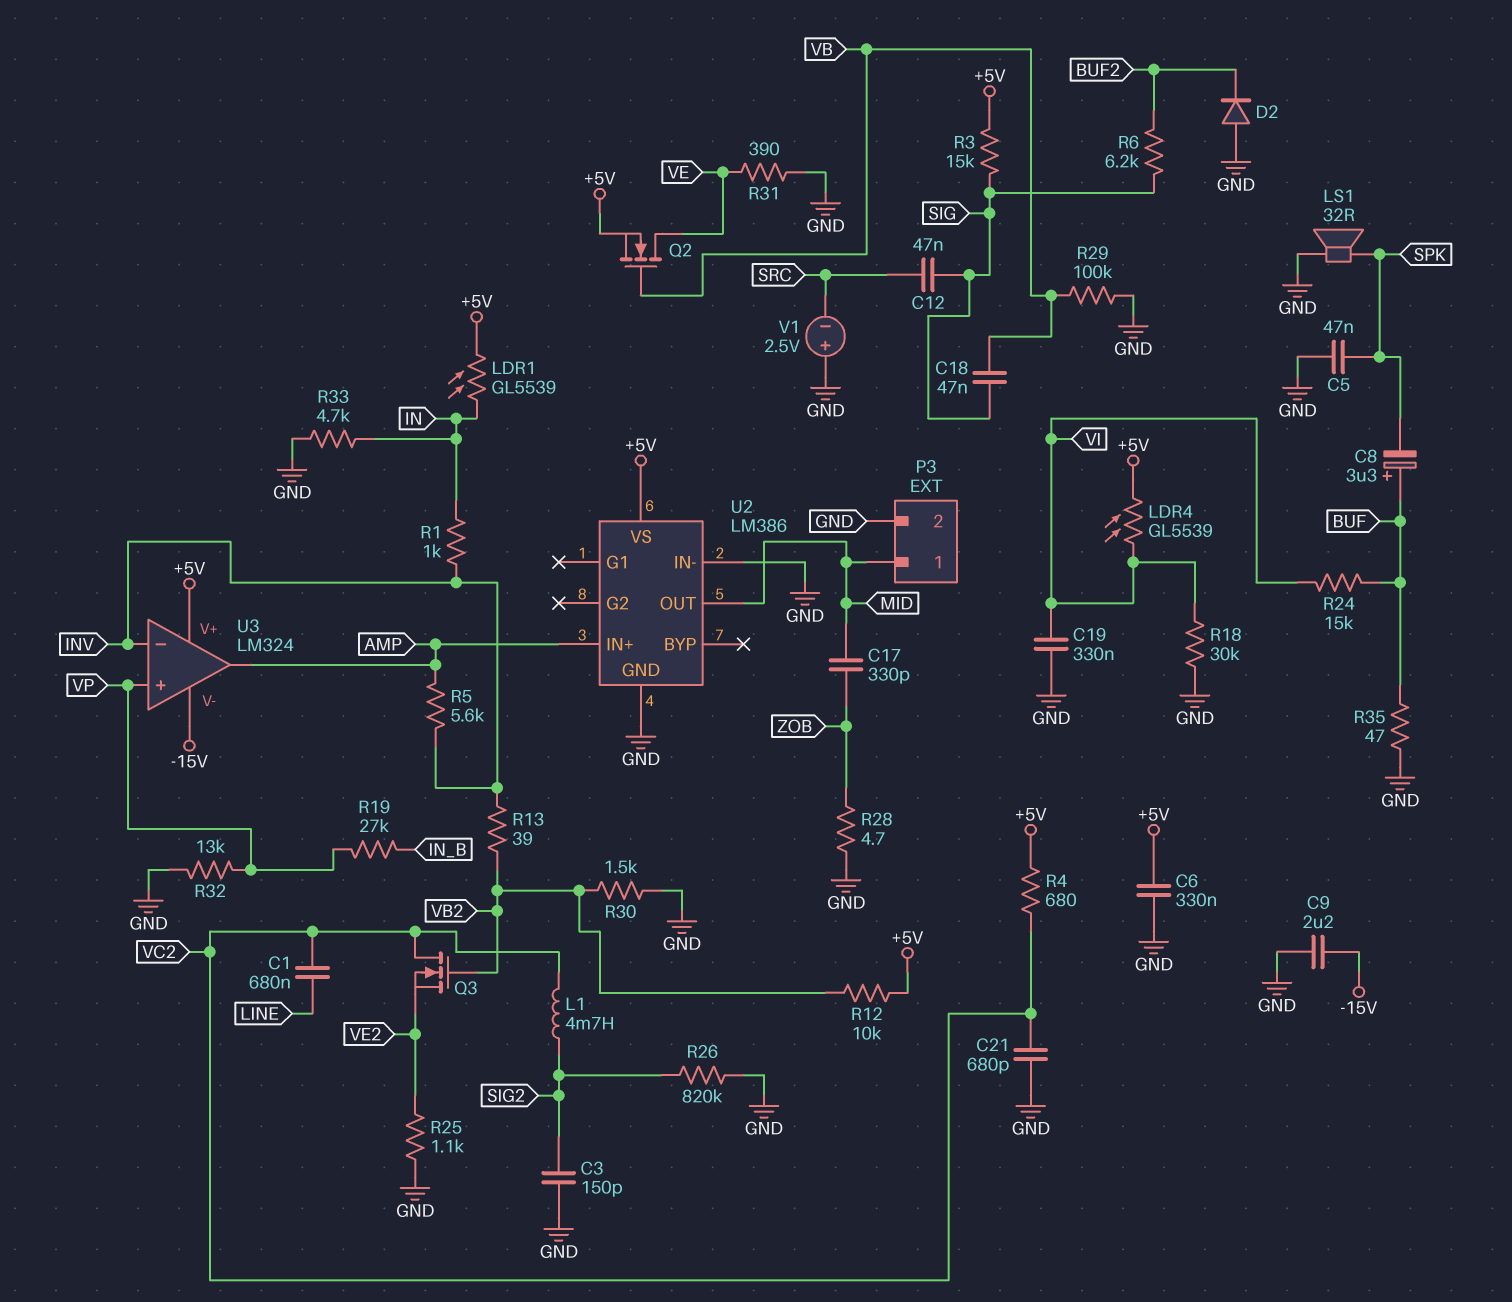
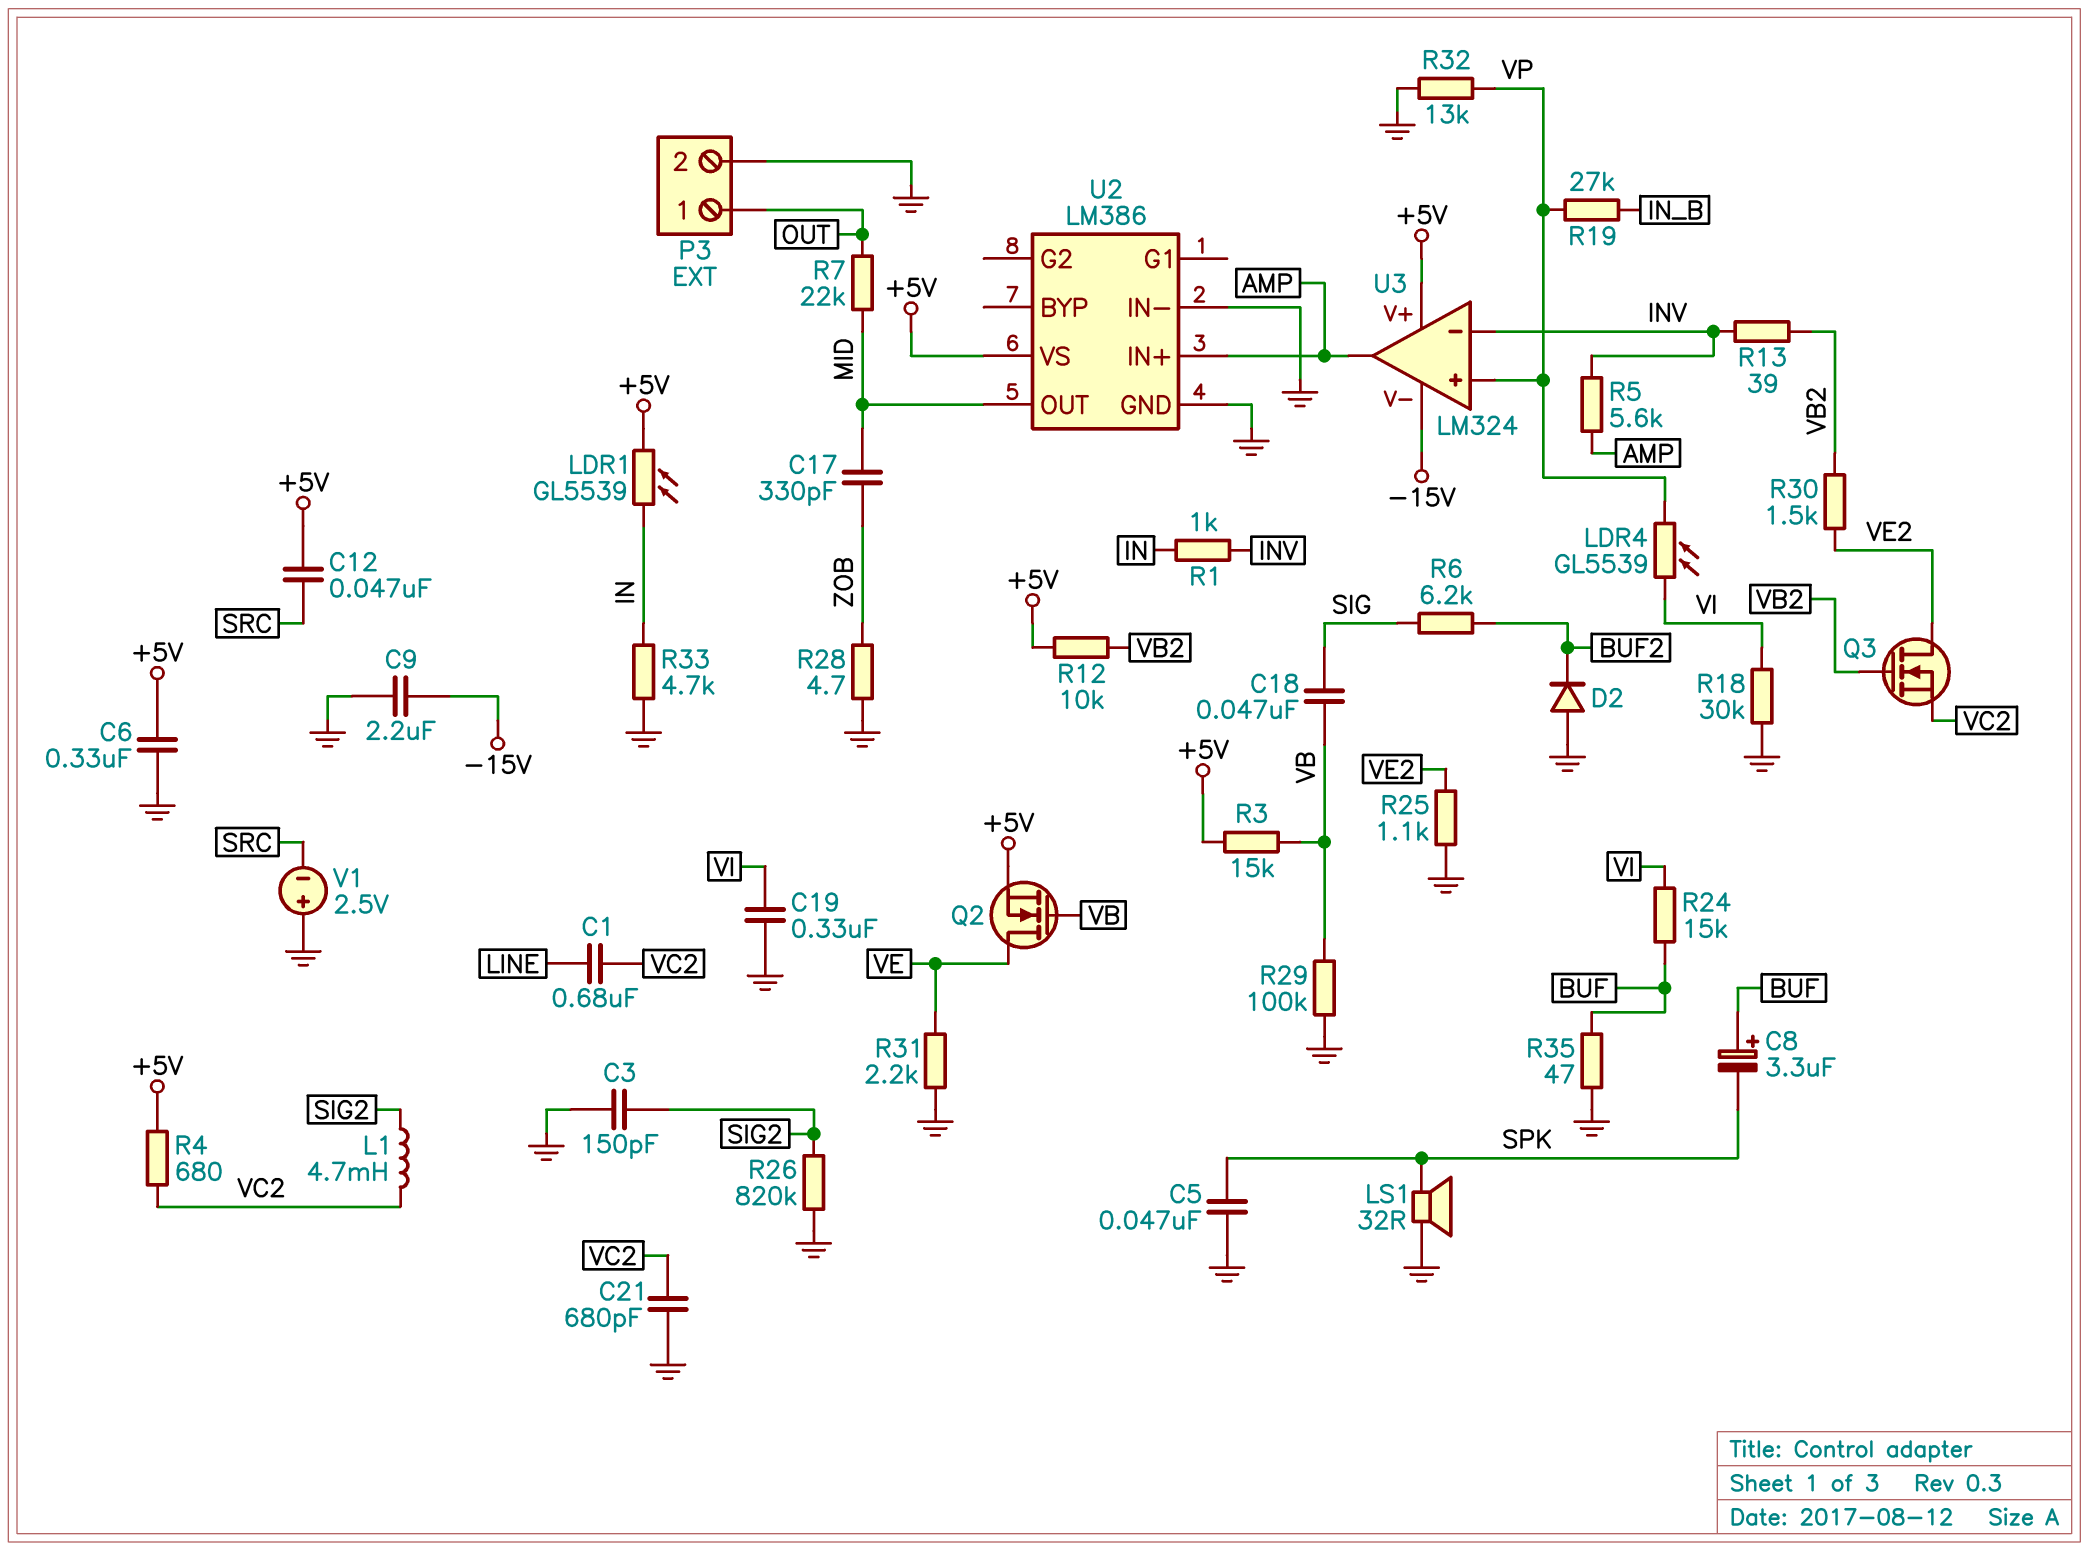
C12: 47nF (SIG, SRC) -> 47nF (+5V, SRC)
LDR4: GL5539 (+5V, VI) -> GL5539 (VI, VP)
P3 pin 1: MID -> OUT
Q3: NMOS (G VB2, D VC2, S VE2) -> NMOS (G VB2, D VE2, S VC2)
R3: 15k (+5V, SIG) -> 15k (+5V, VB)
R7: none -> 22k (MID, OUT)
R30: 1.5k (GND, VB2) -> 1.5k (VB2, VE2)
R31: 390 (GND, VE) -> 2.2k (GND, VE)

